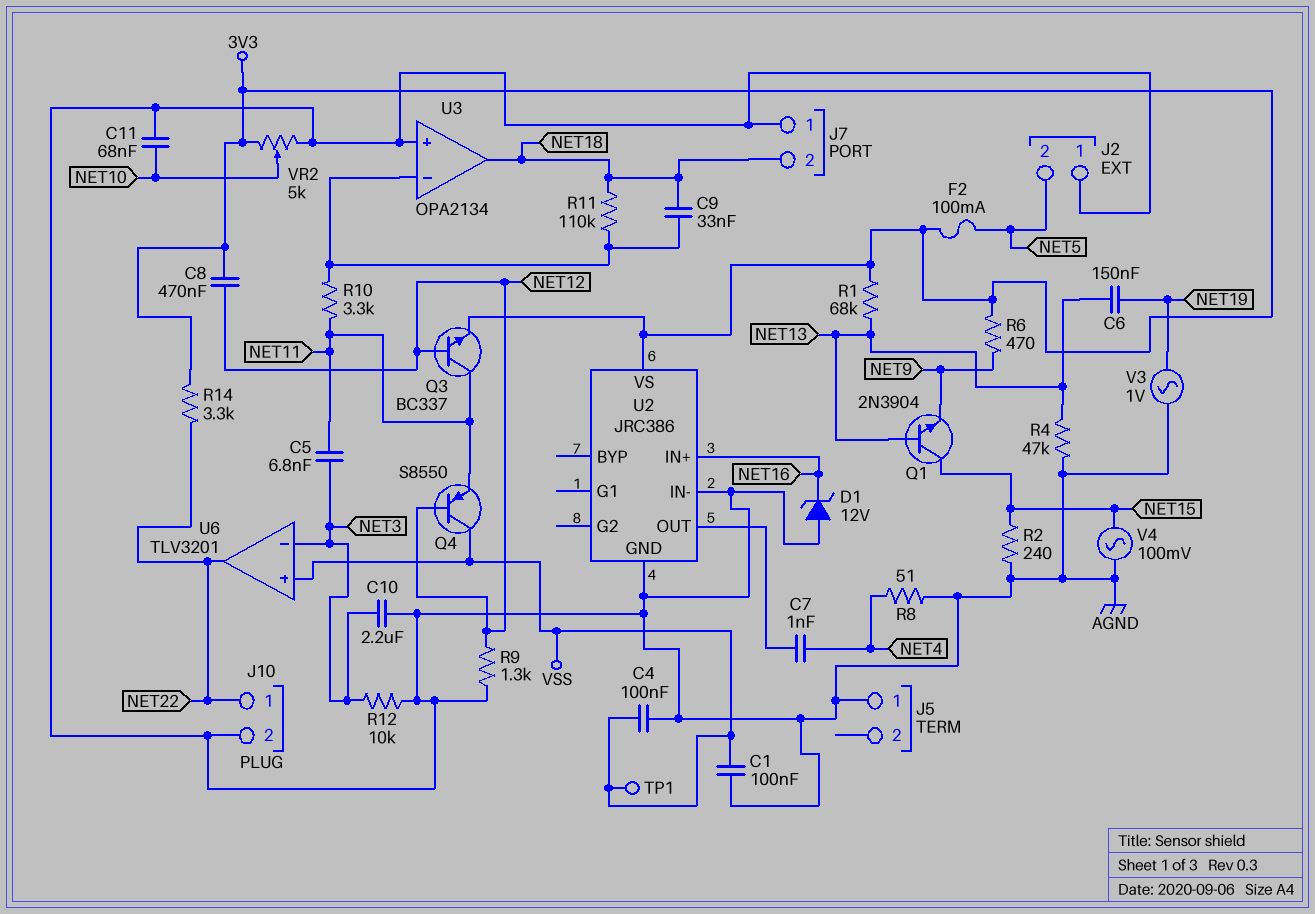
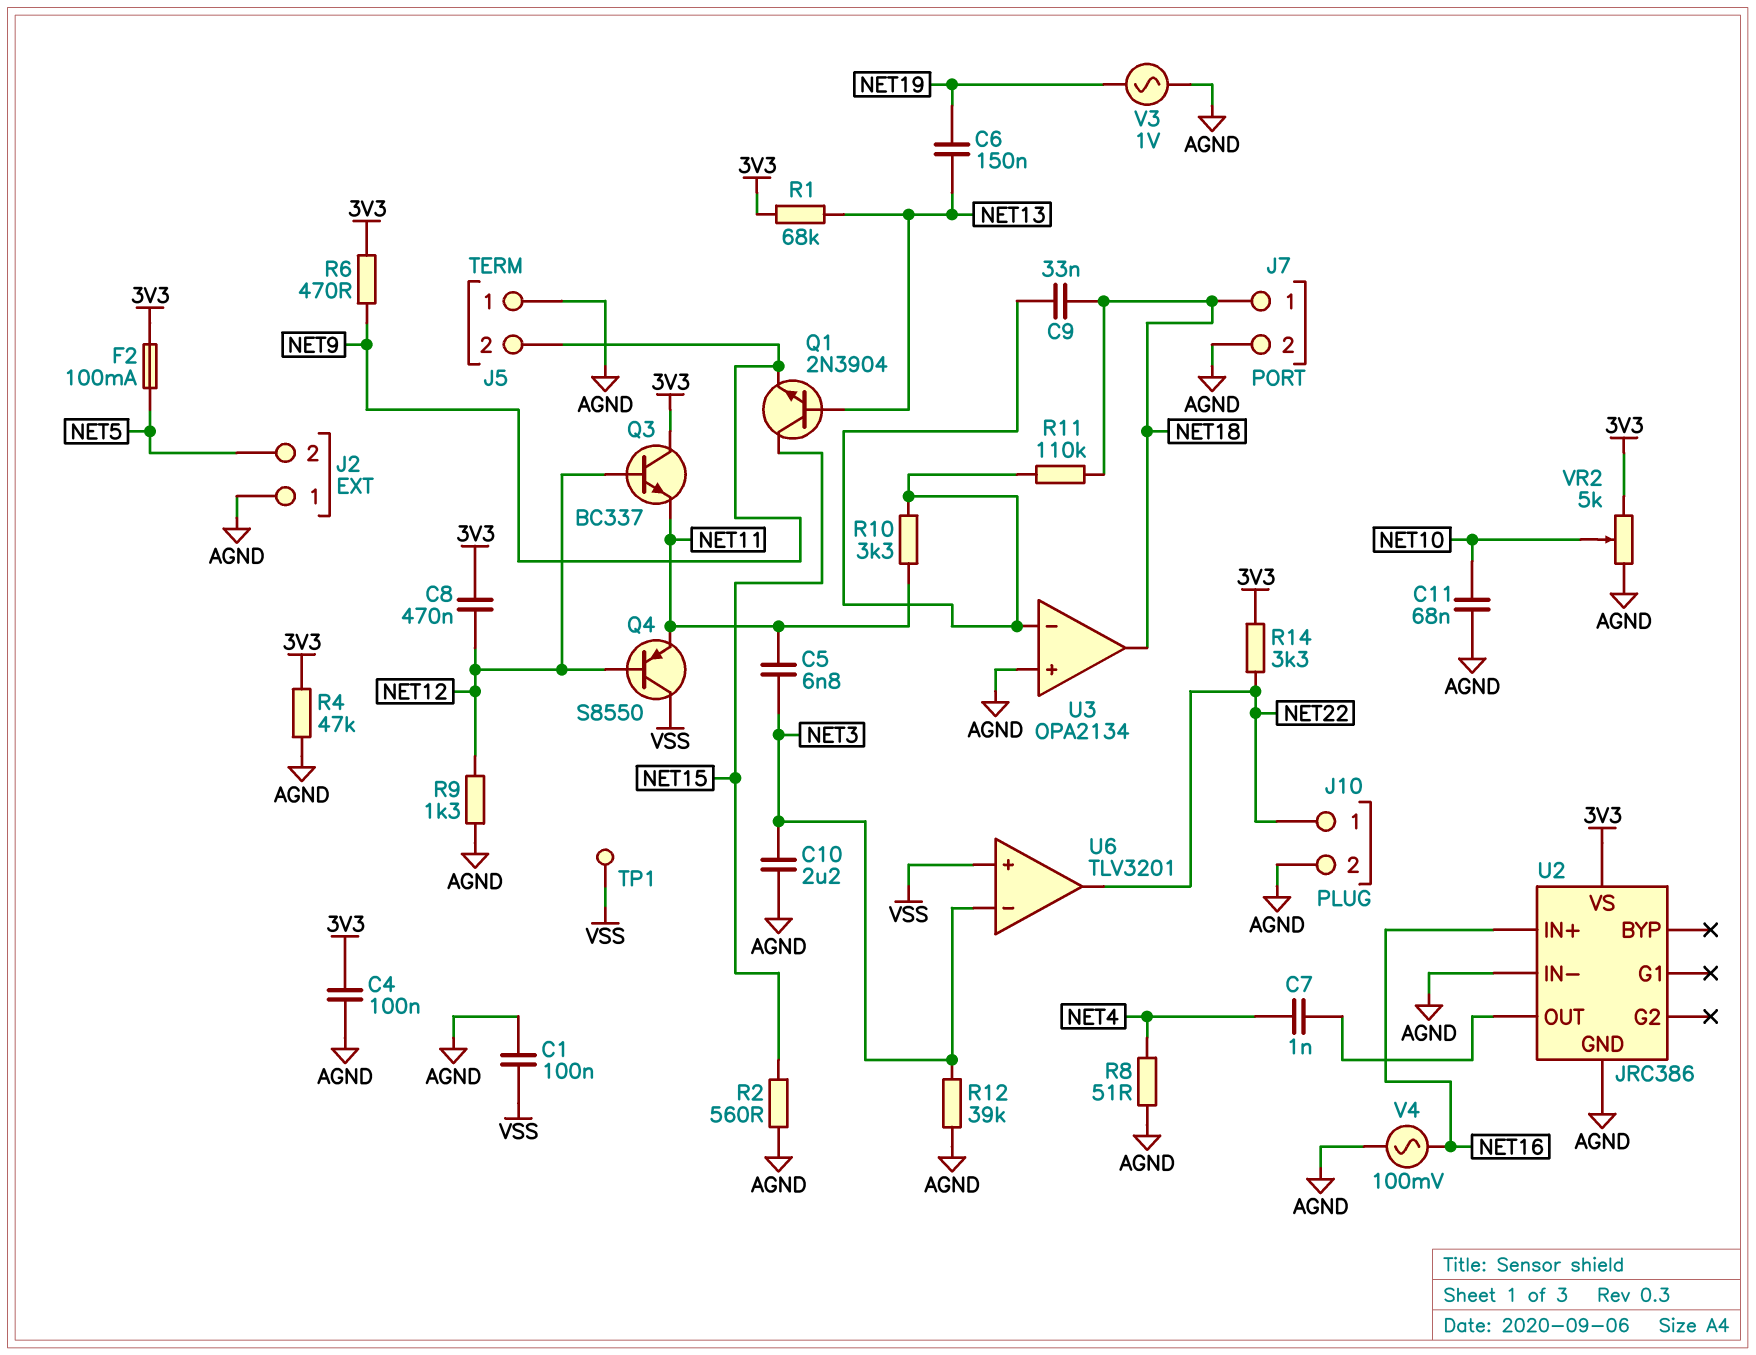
C4: 100nF (AGND, VSS) -> 100nF (3V3, AGND)
D1: zener 12V (A AGND, K NET16) -> none
J5 pin 2: none -> NET9
J7 pin 1: AGND -> NET18
J7 pin 2: NET18 -> AGND
Q3: NPN BC337 (B NET12, C NET11, E 3V3) -> NPN BC337 (B NET12, C 3V3, E NET11)
R2: 240 (AGND, NET15) -> 560 (AGND, NET15)
R4: 47k (AGND, NET13) -> 47k (3V3, AGND)
R12: 10k (AGND, NET3) -> 39k (AGND, NET3)
V4: AC 100mV (AGND, NET15) -> AC 100mV (AGND, NET16)

